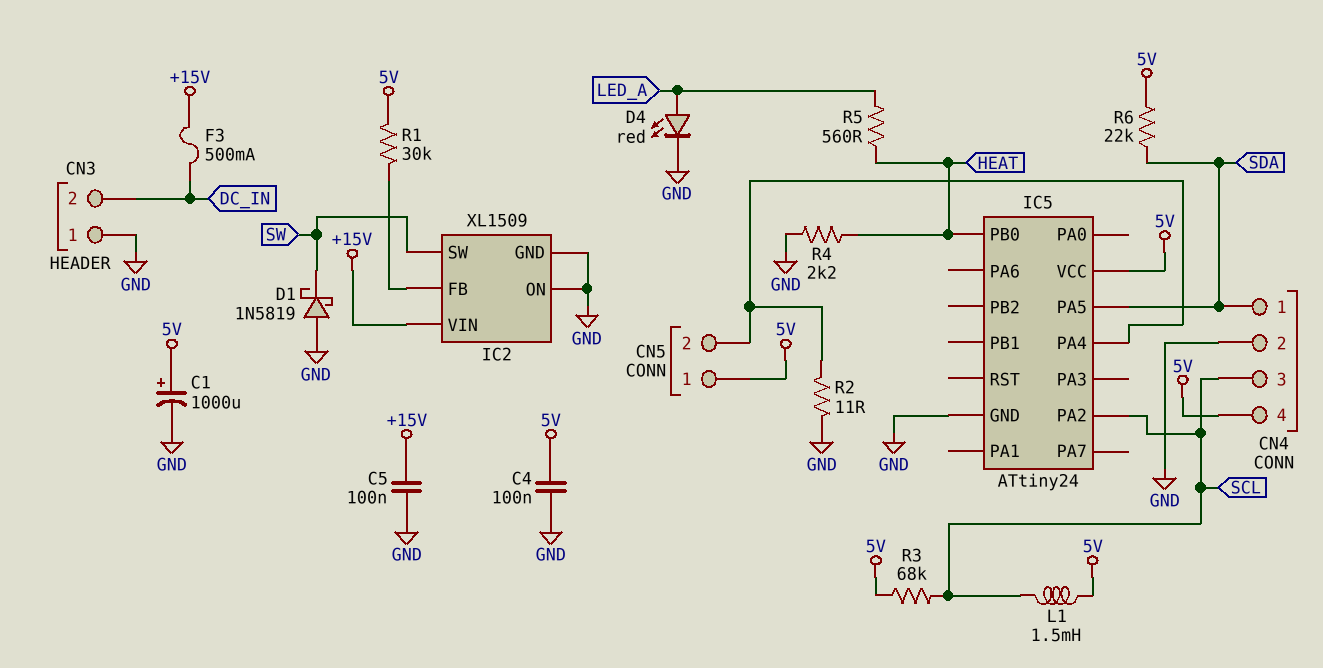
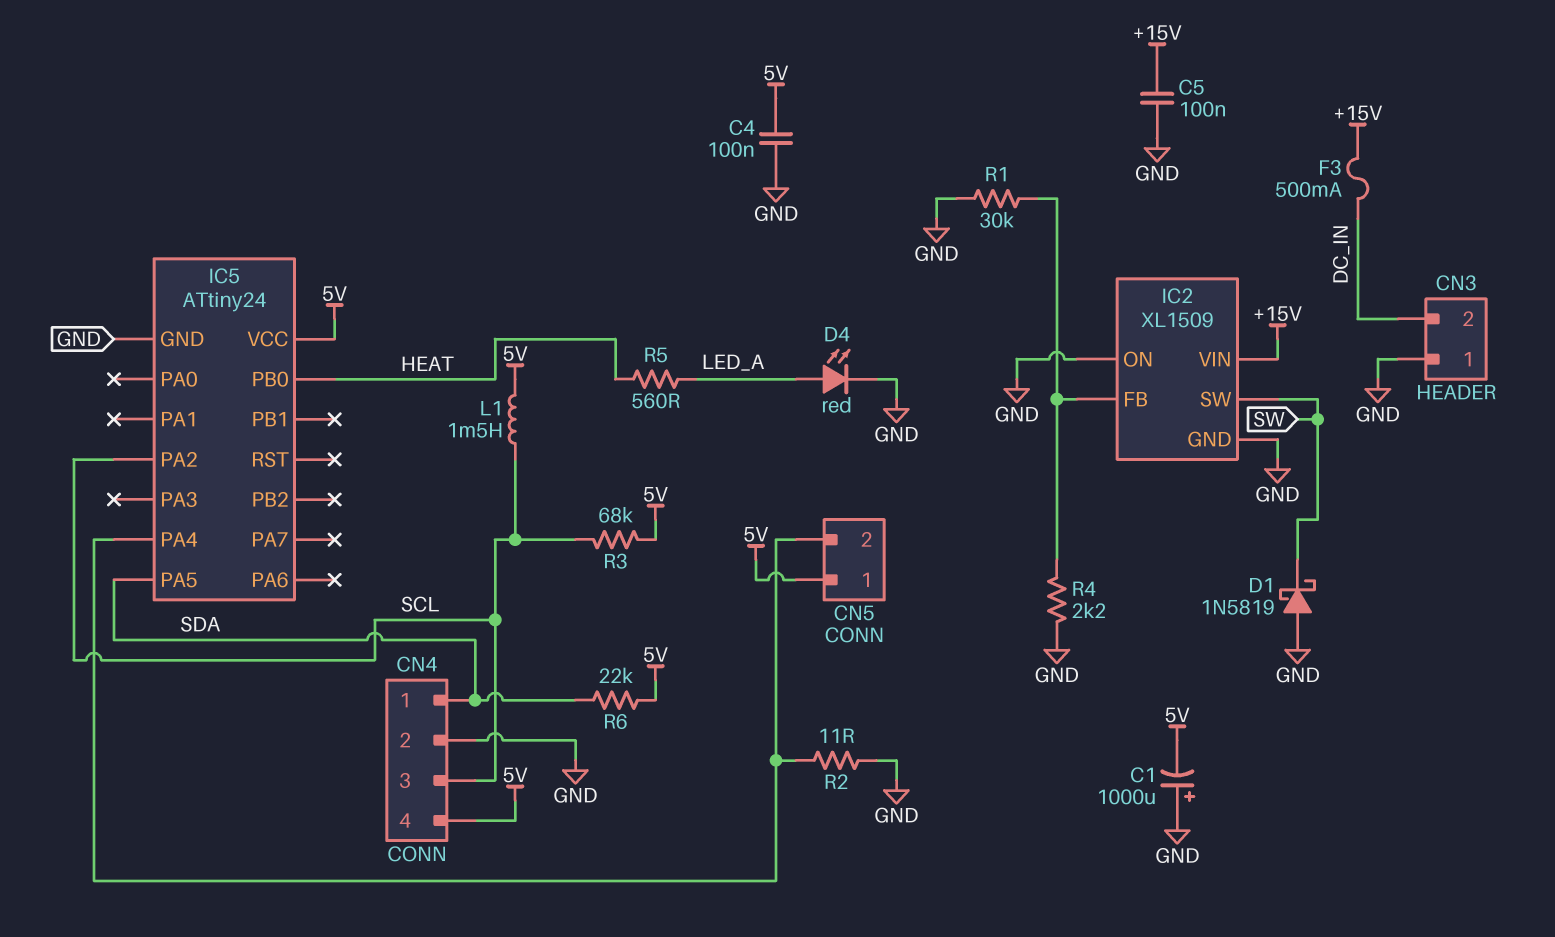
C1: 1000uF (plus 5V, minus GND) -> 1000uF (plus GND, minus 5V)
R1: 30k (5V, IC2/FB) -> 30k (GND, IC2/FB)
R4: 2.2k (GND, HEAT) -> 2.2k (GND, IC2/FB)

